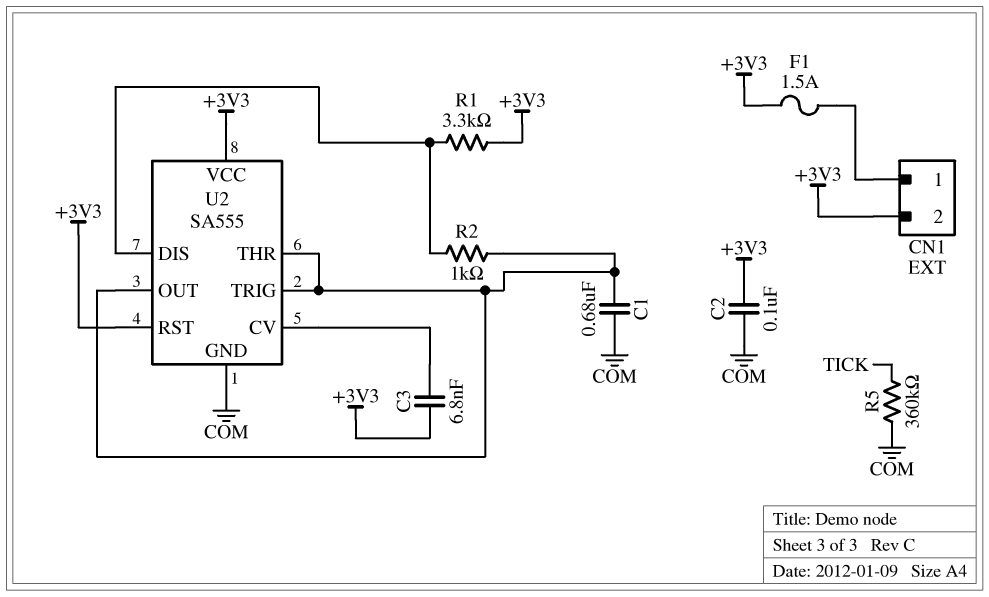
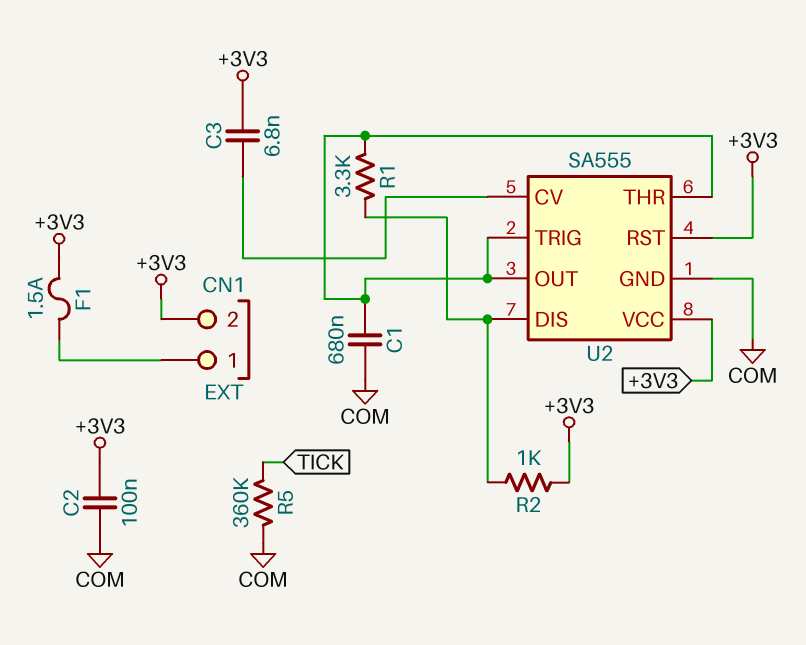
R1: 3.3k (+3V3, U2/DIS) -> 3.3k (U2/DIS, U2/OUT)
R2: 1k (U2/DIS, U2/OUT) -> 1k (+3V3, U2/DIS)

